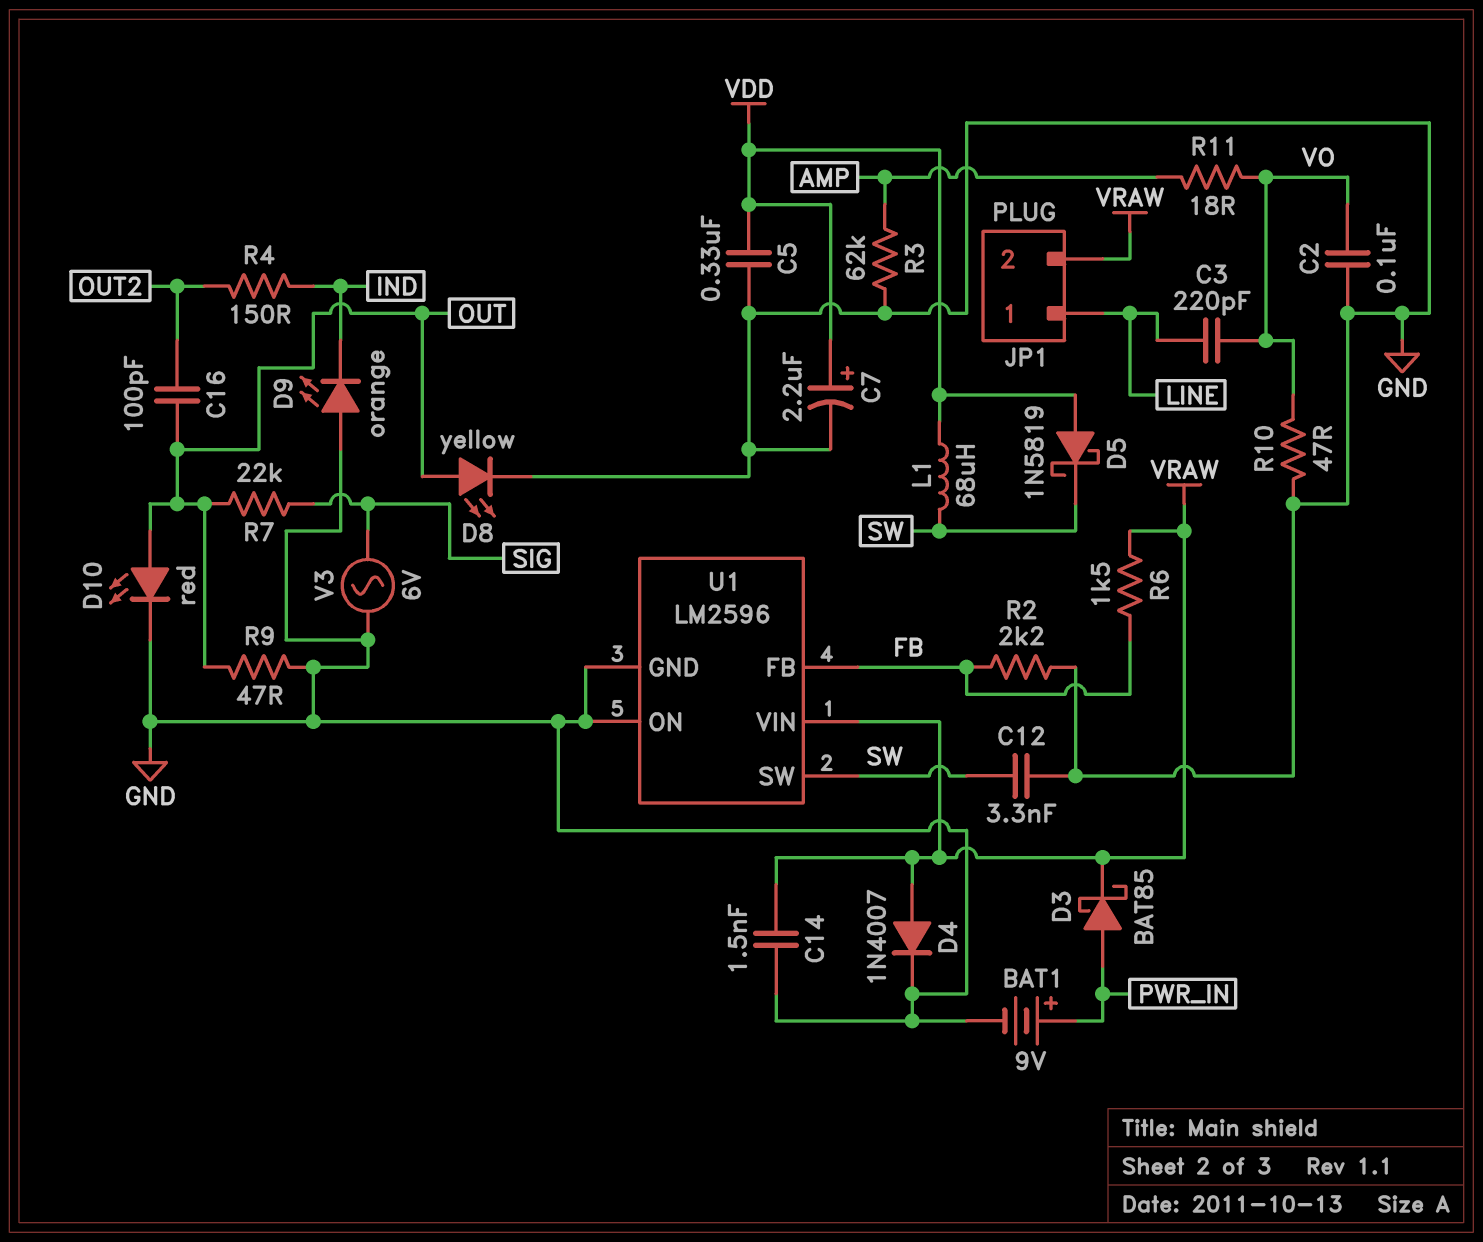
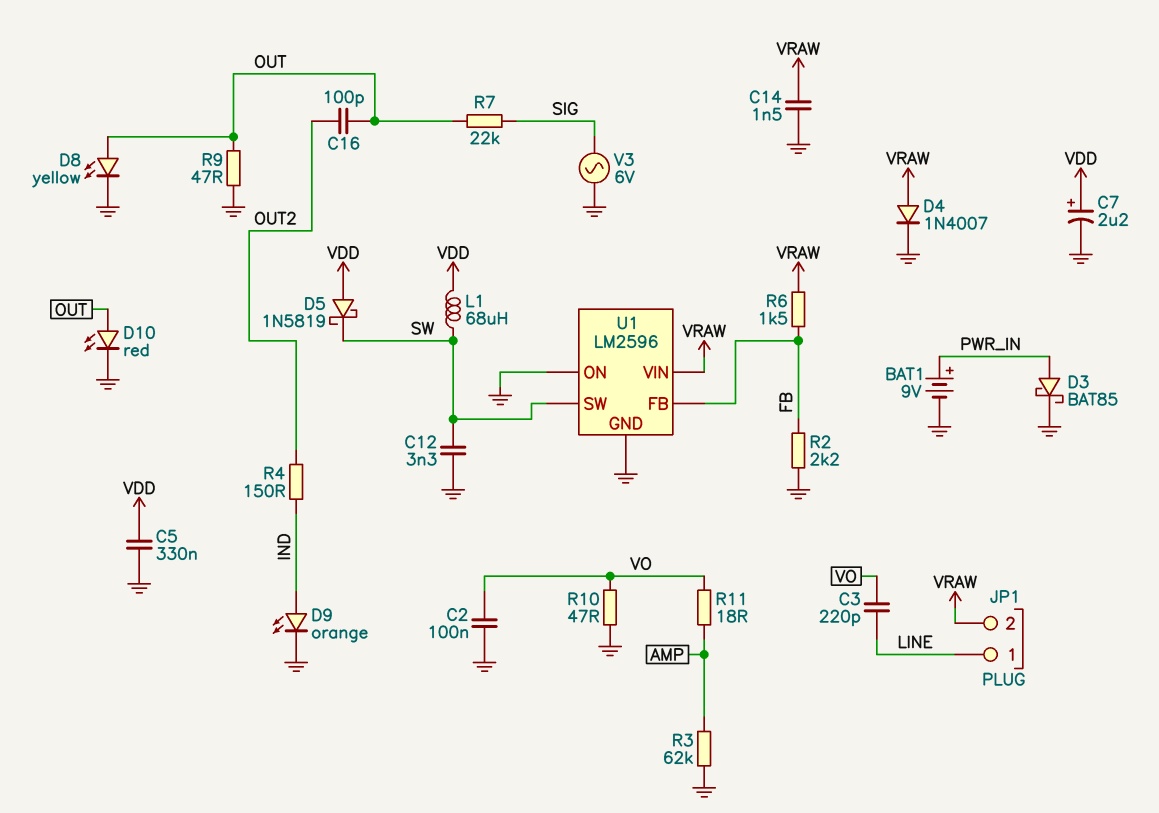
D3: schottky BAT85 (A PWR_IN, K VRAW) -> schottky BAT85 (A PWR_IN, K GND)
D9: LED orange (A GND, K IND) -> LED orange (A IND, K GND)

